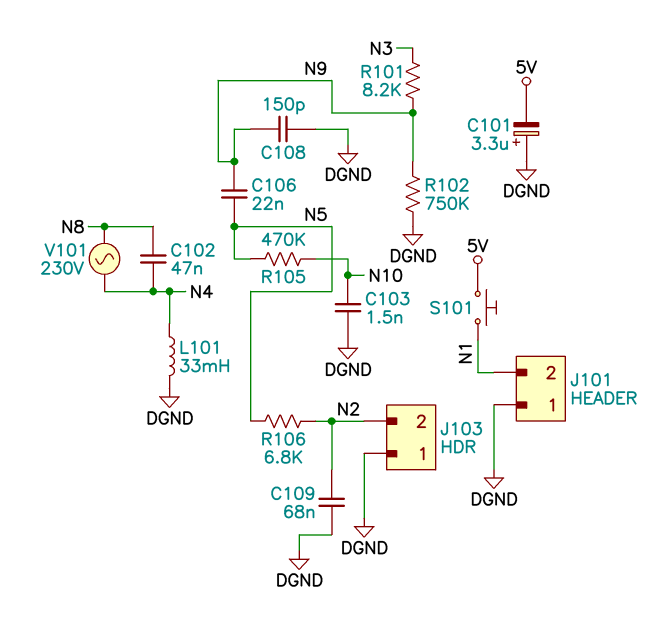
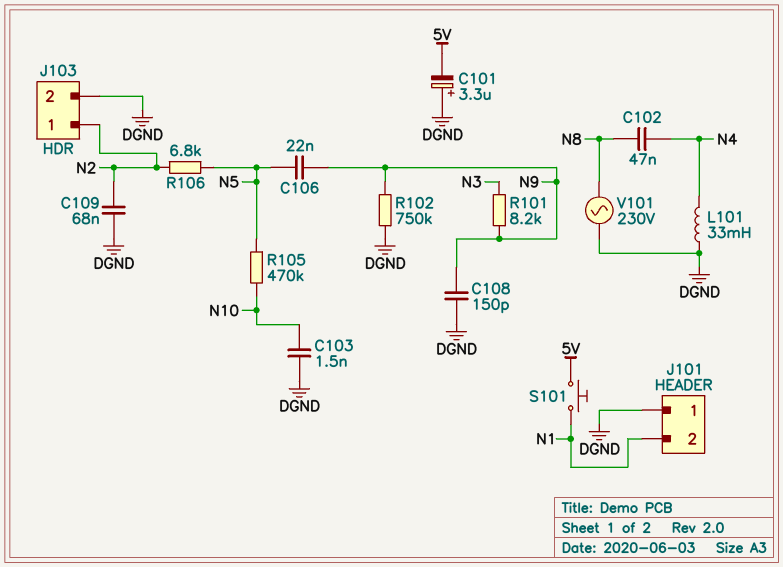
J103 pin 1: DGND -> N2
J103 pin 2: N2 -> DGND
V101: AC 230V (N4, N8) -> AC 230V (DGND, N8)

